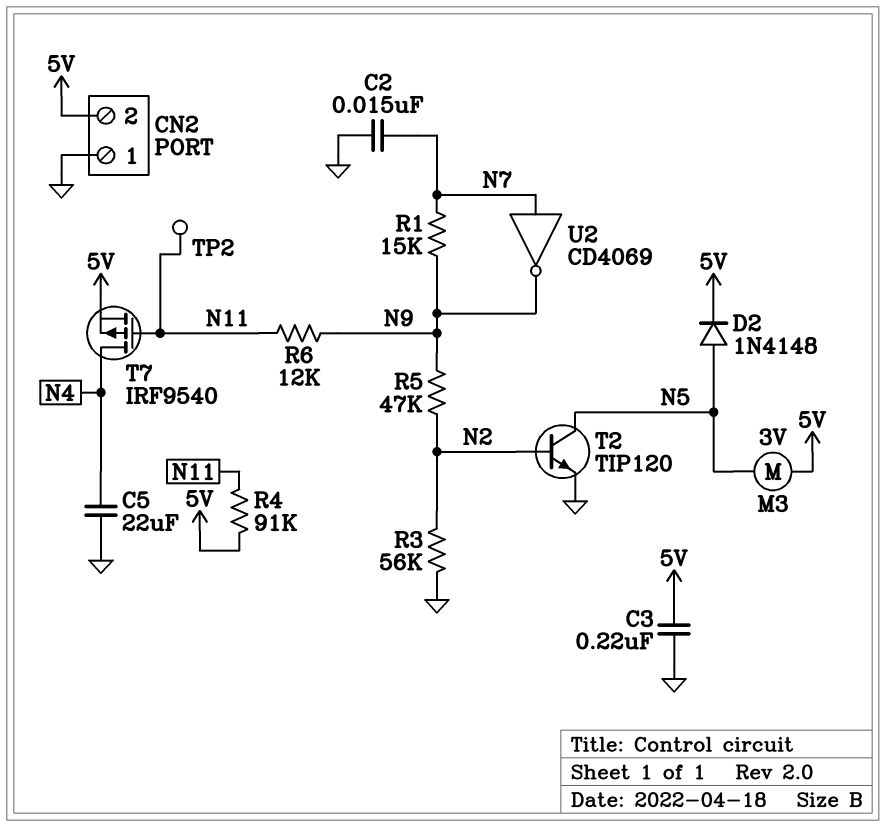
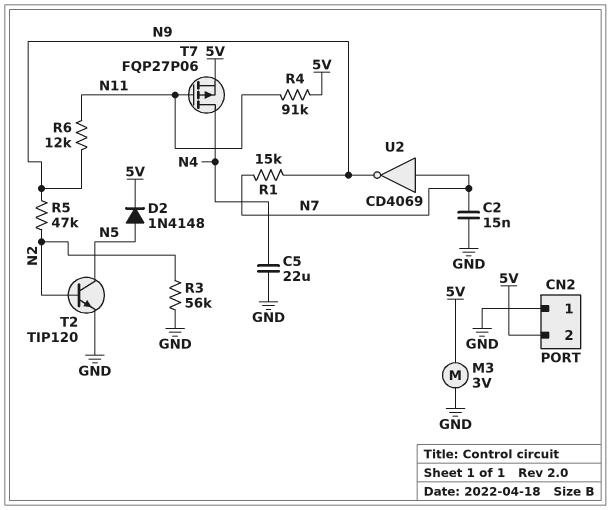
C3: 220nF (5V, GND) -> none
M3: motor 3V (5V, N5) -> motor 3V (5V, GND)
T7: PMOS IRF9540 (G N11, D N4, S 5V) -> PMOS FQP27P06 (G N11, D N4, S 5V)
TP2: test point (N11) -> none

